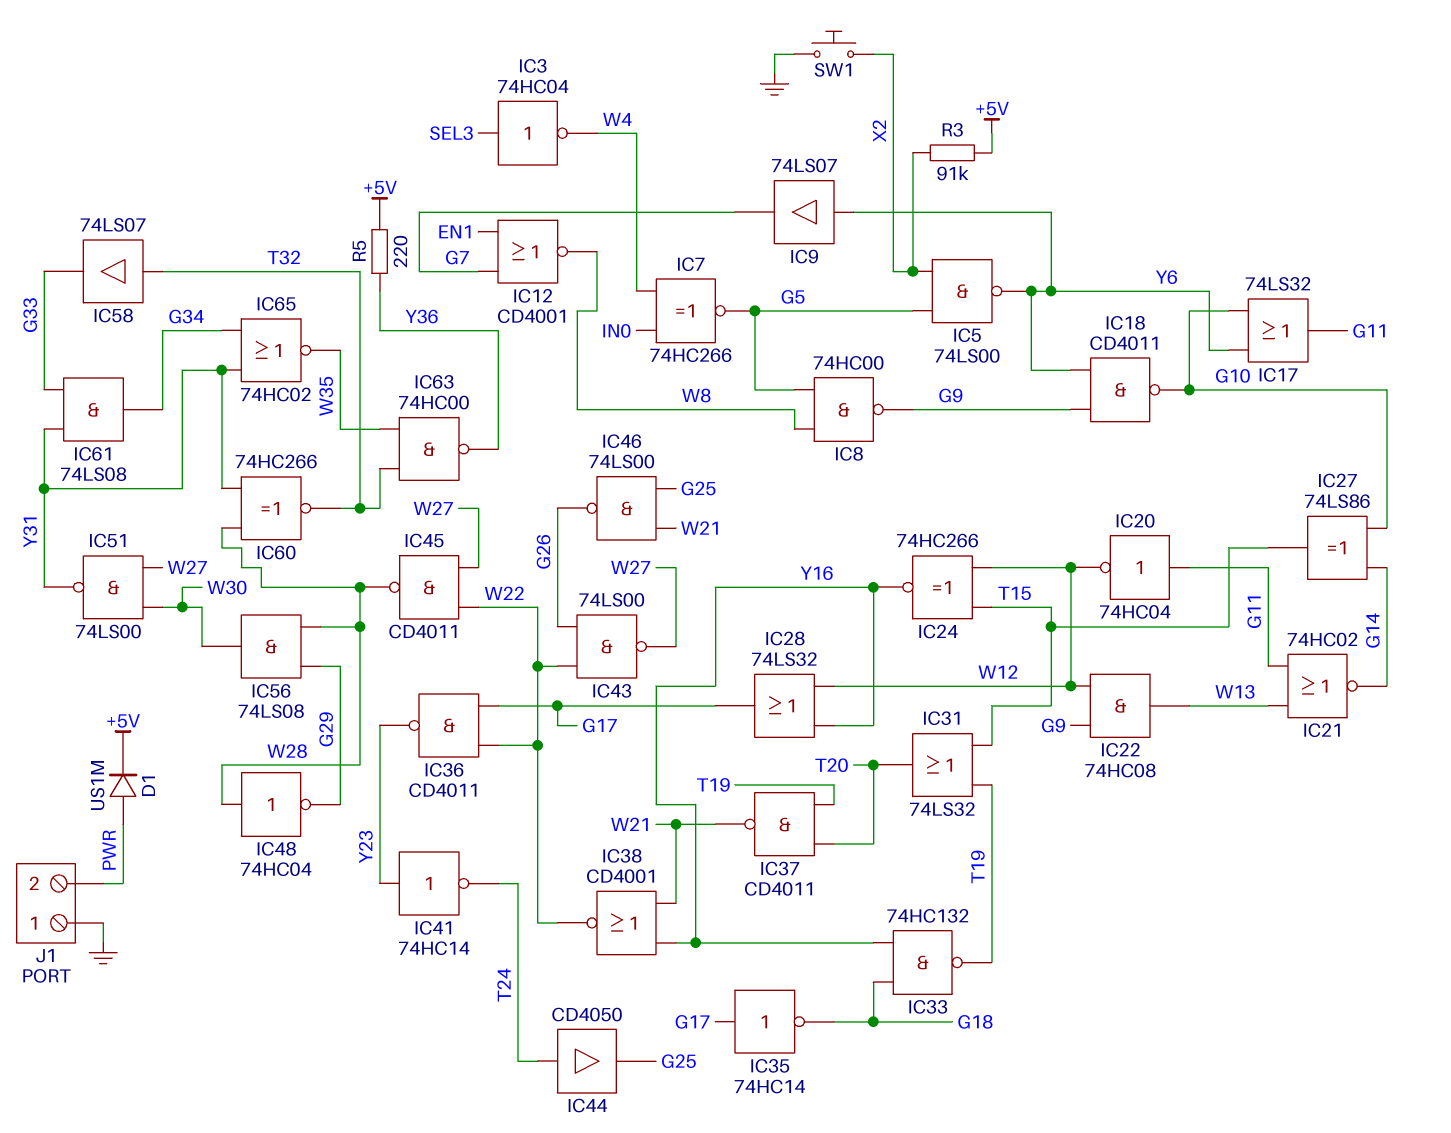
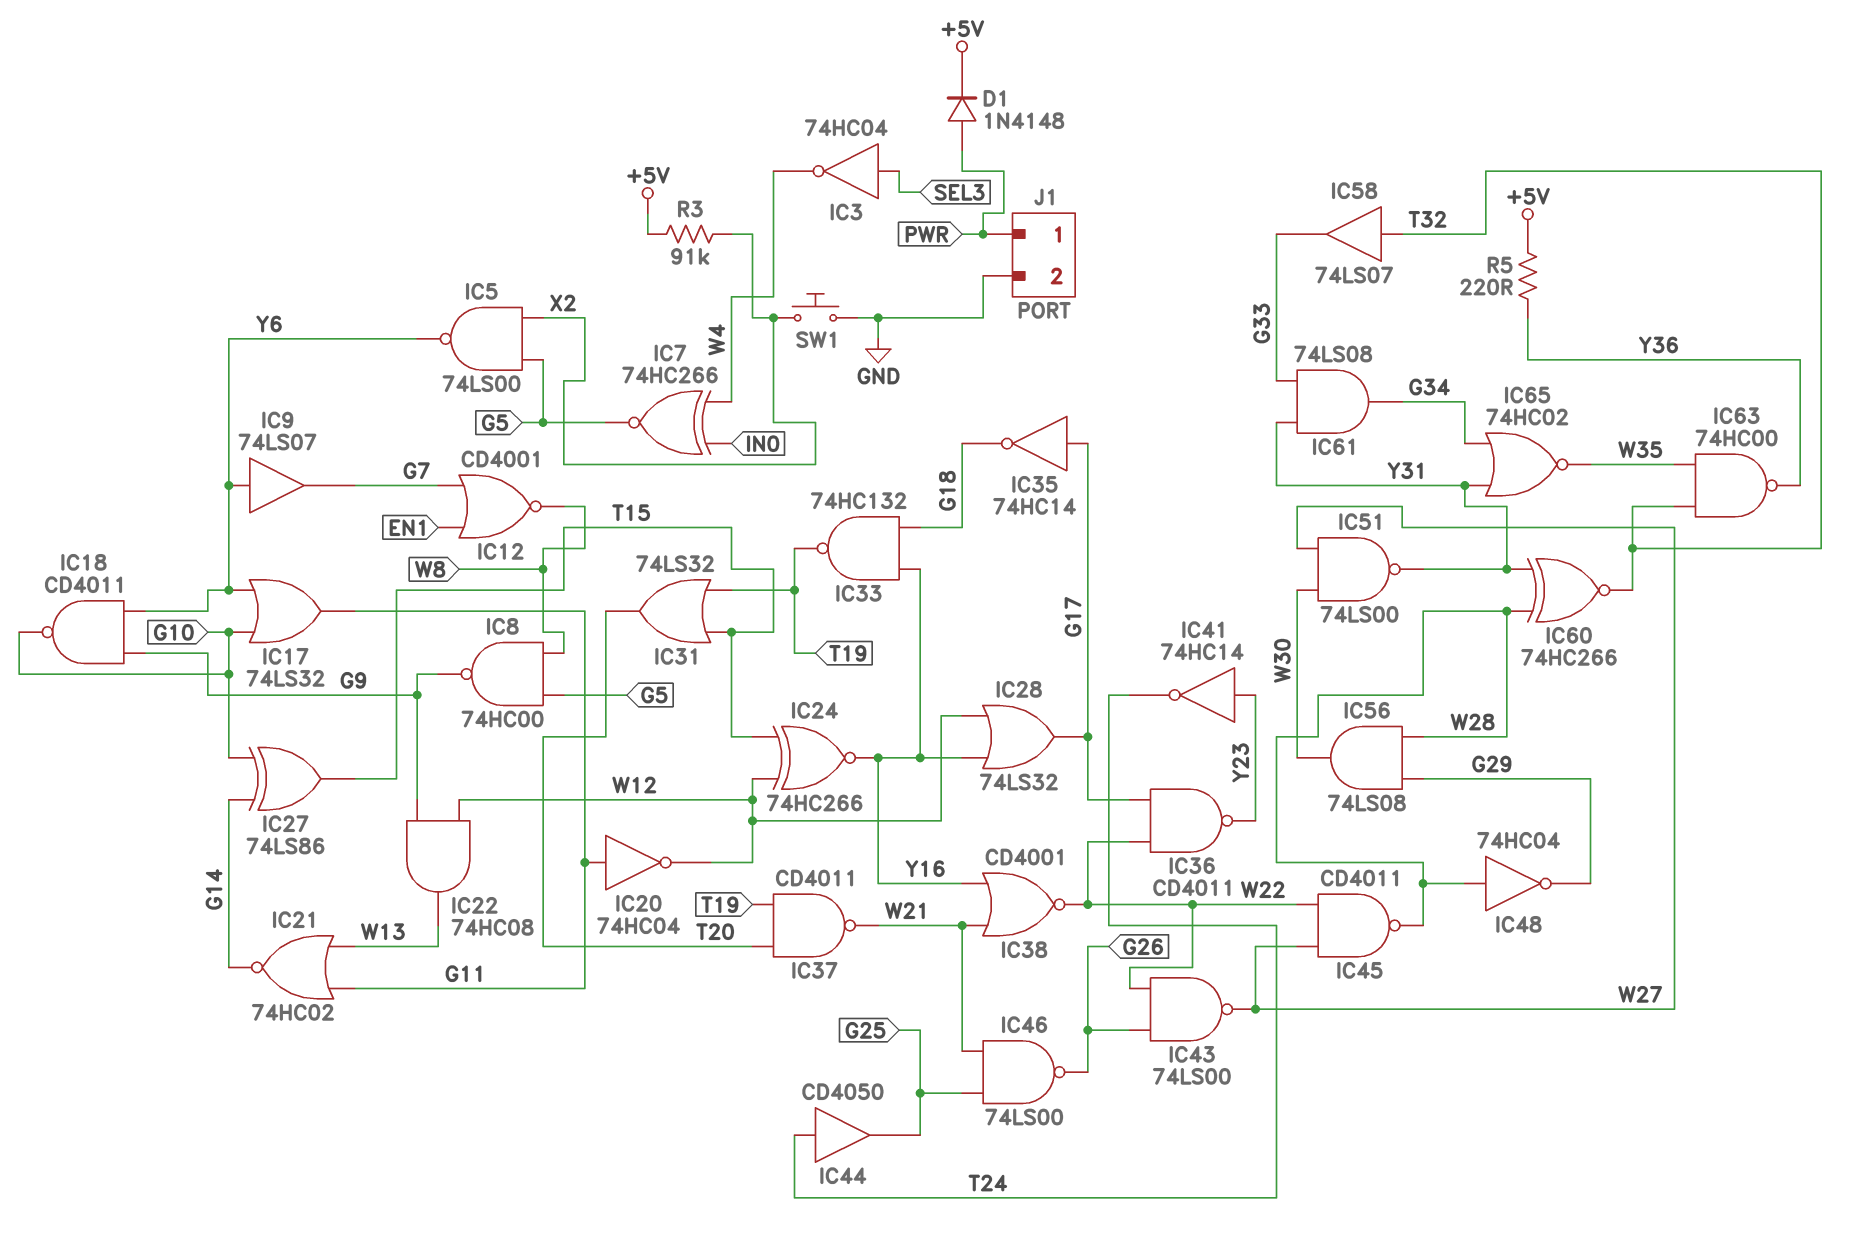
D1: diode US1M (A PWR, K +5V) -> diode 1N4148 (A PWR, K +5V)
J1 pin 1: GND -> PWR
J1 pin 2: PWR -> GND

